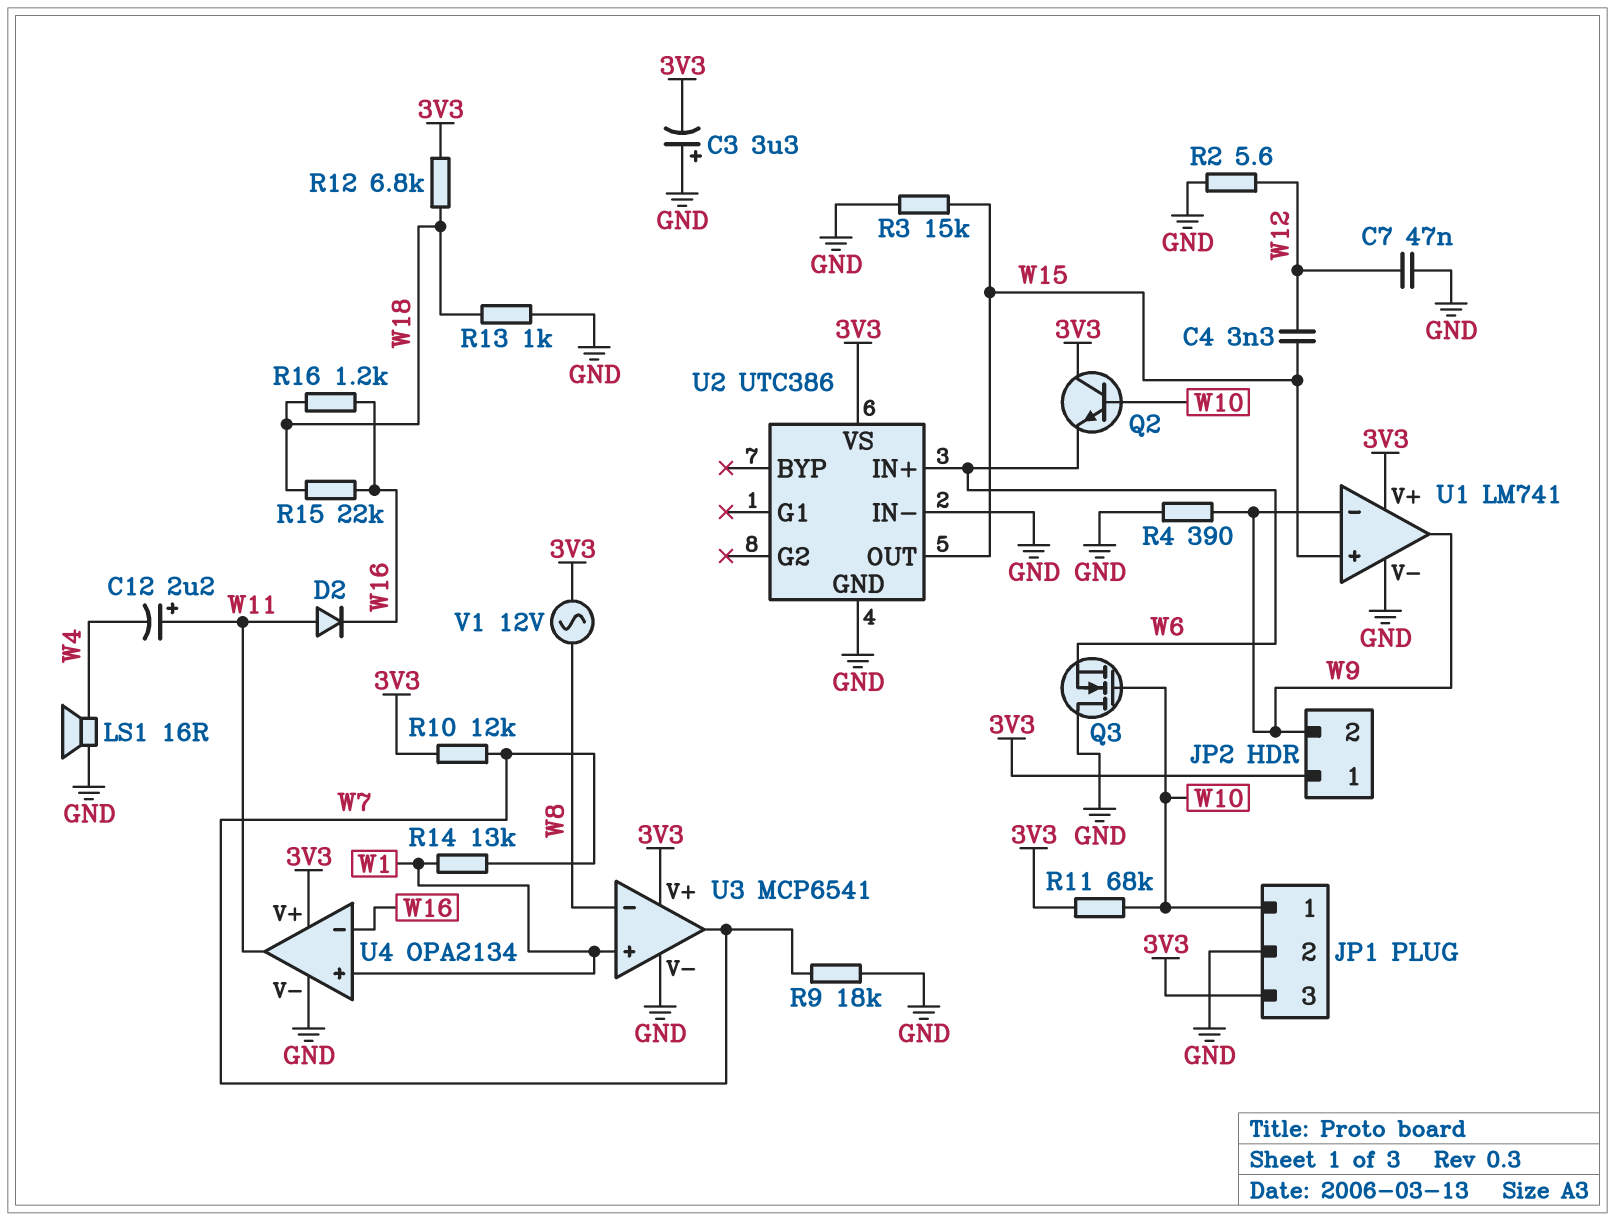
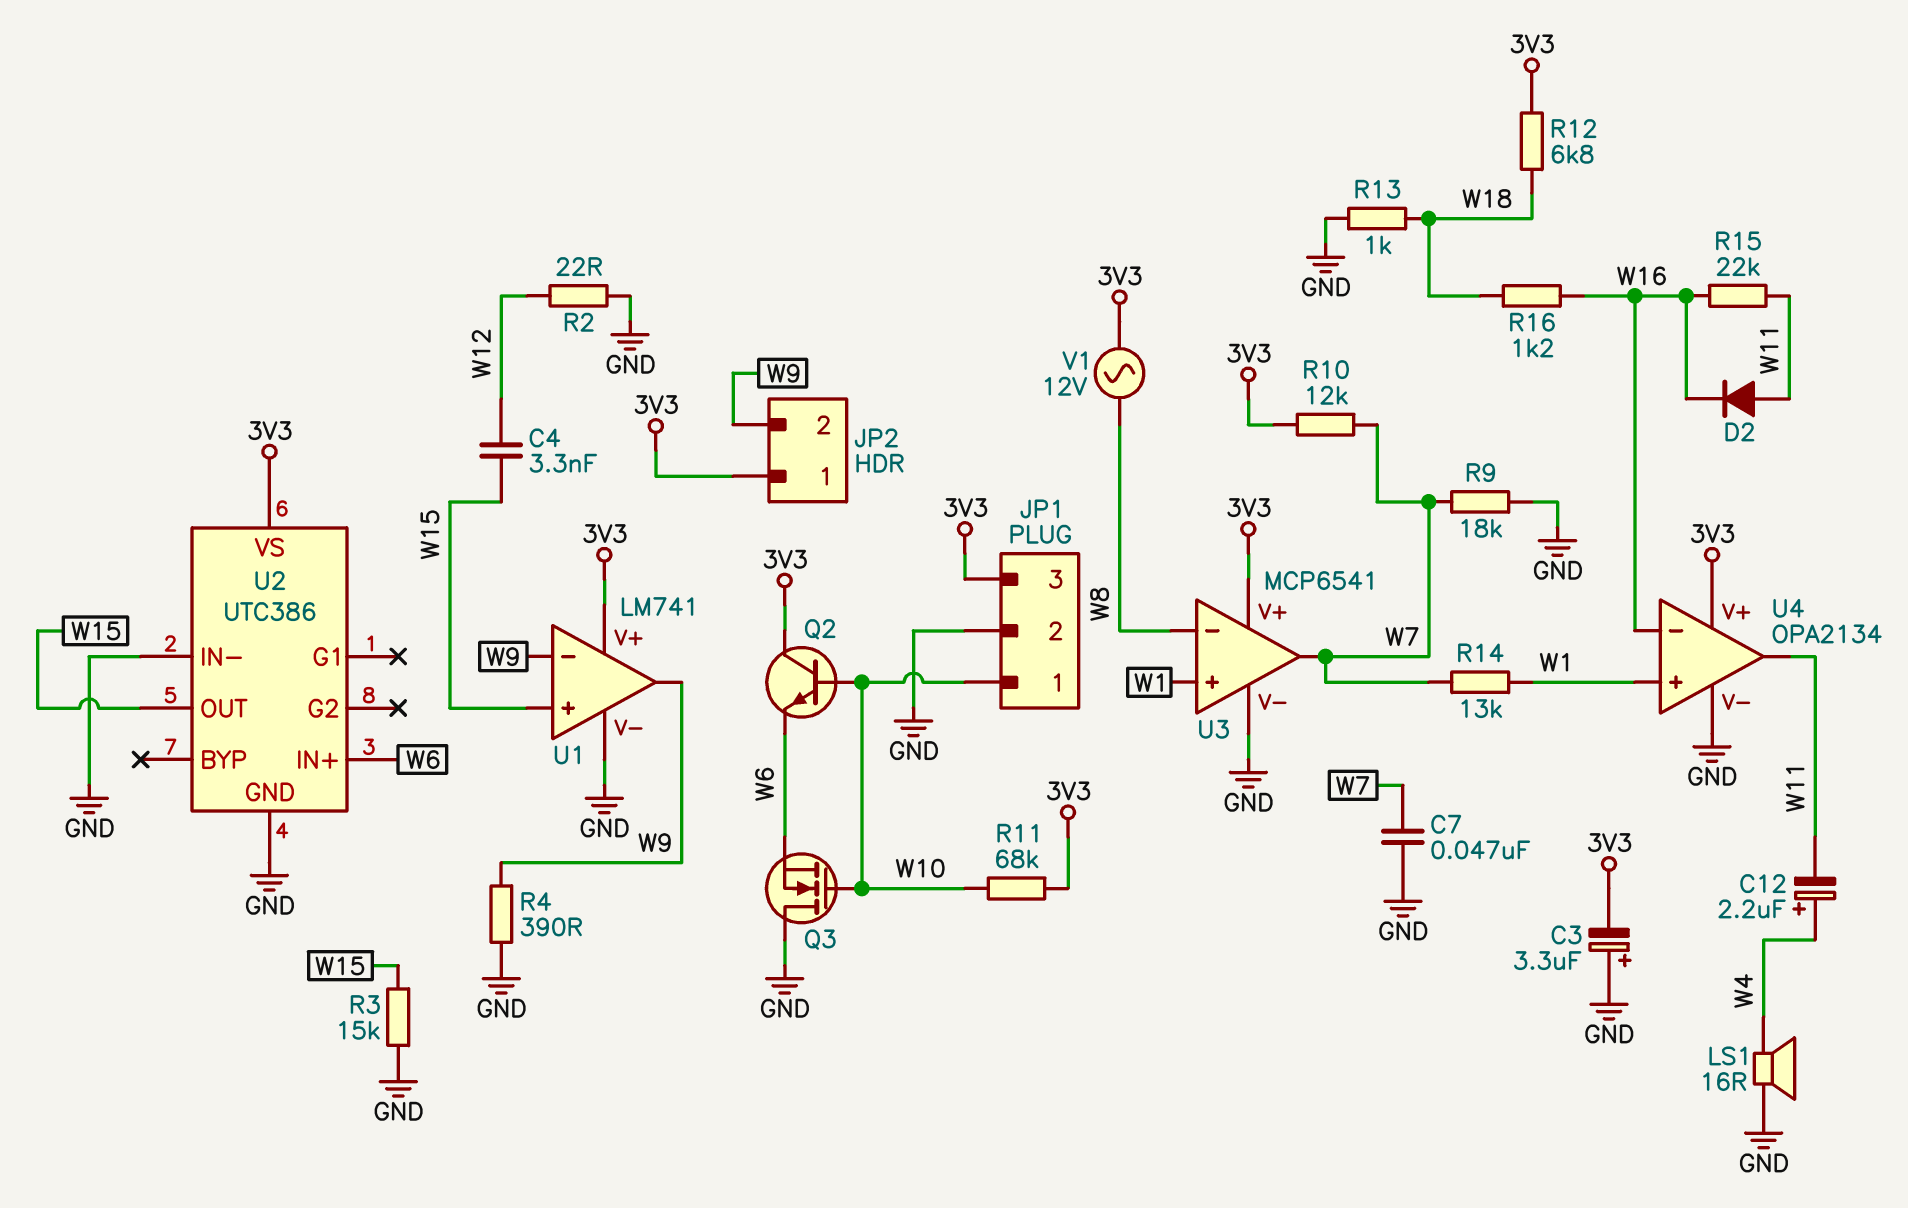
C7: 47nF (GND, W12) -> 47nF (GND, W7)
C12: 2.2uF (plus W11, minus W4) -> 2.2uF (plus W4, minus W11)
R2: 5.6 (GND, W12) -> 22 (GND, W12)
R15: 22k (W16, W18) -> 22k (W11, W16)

